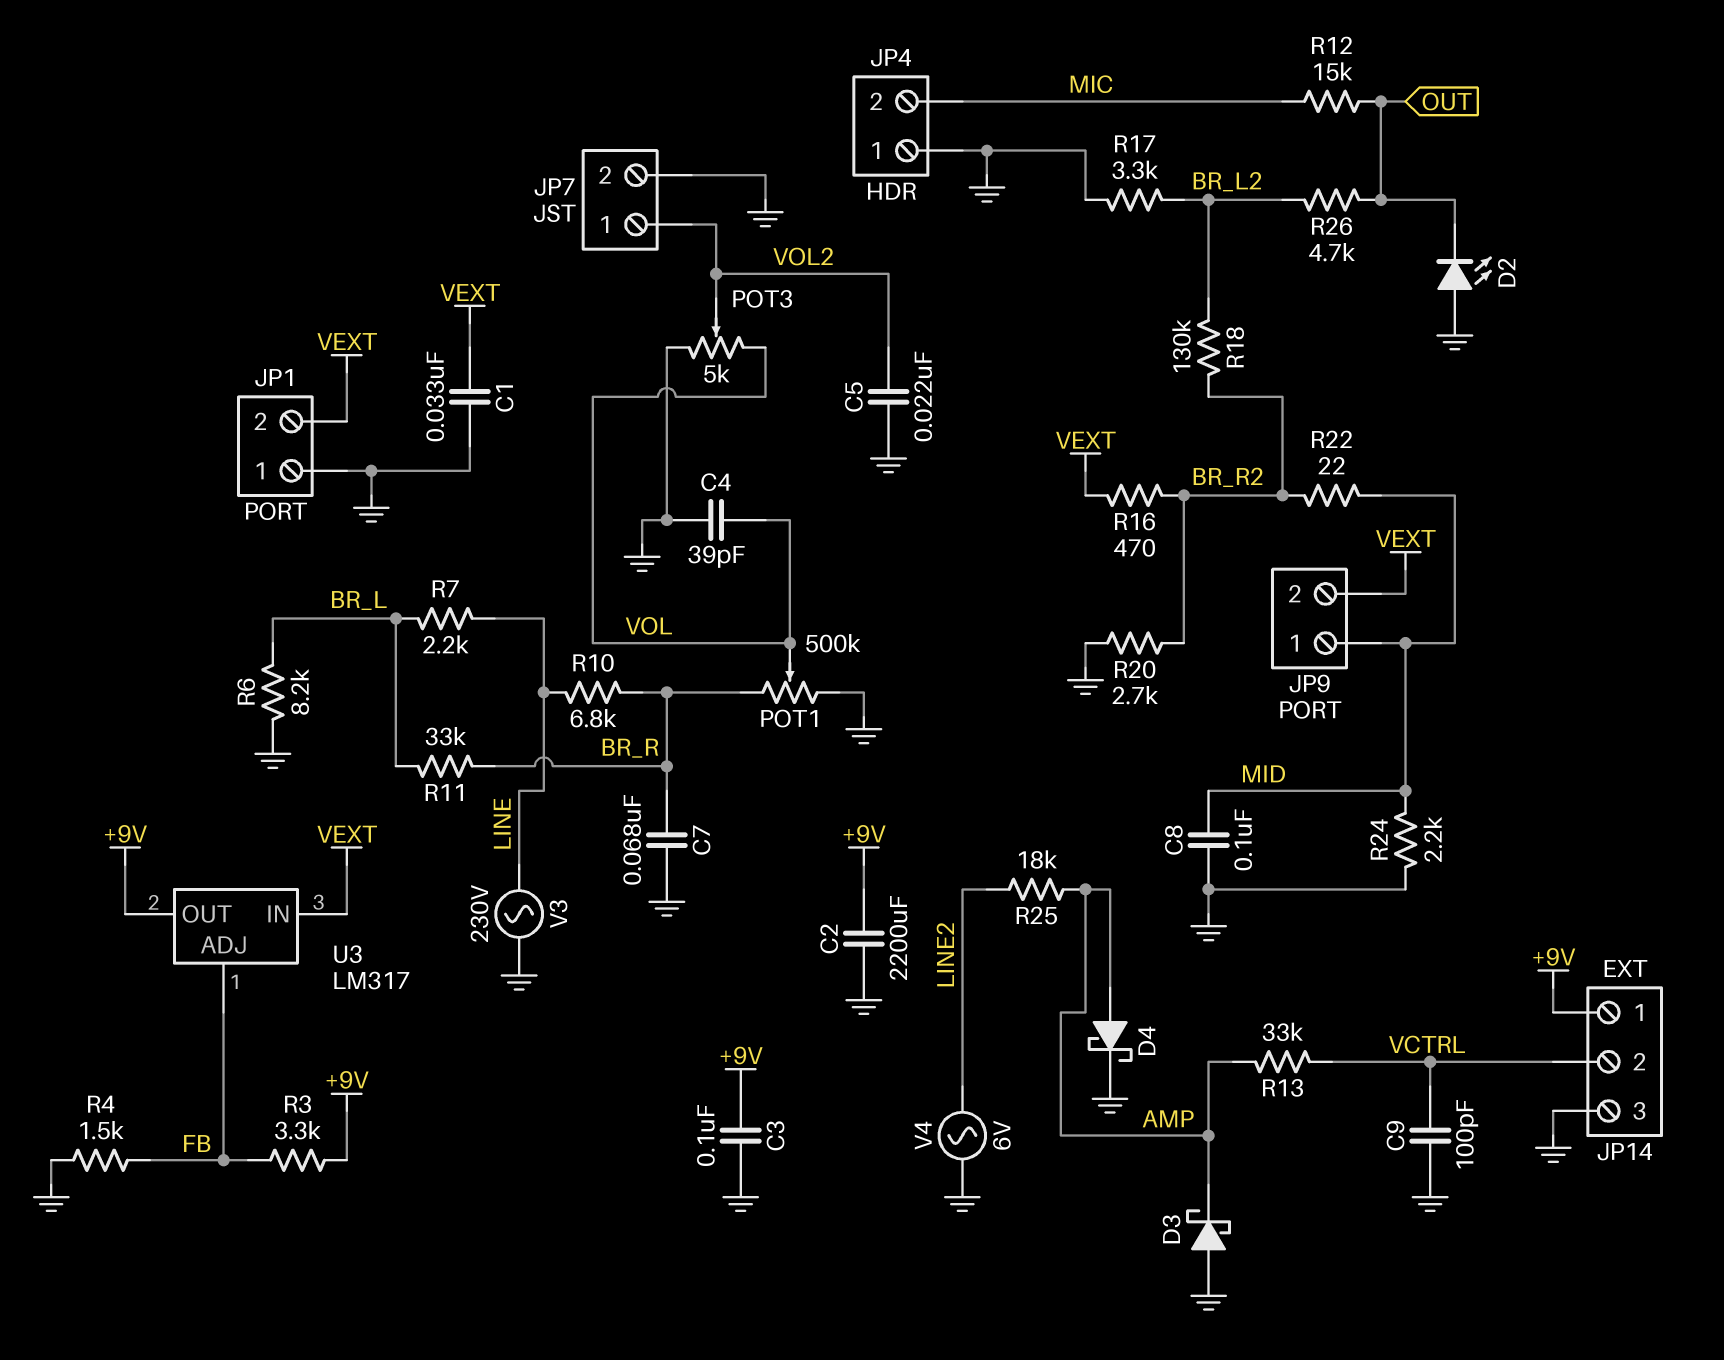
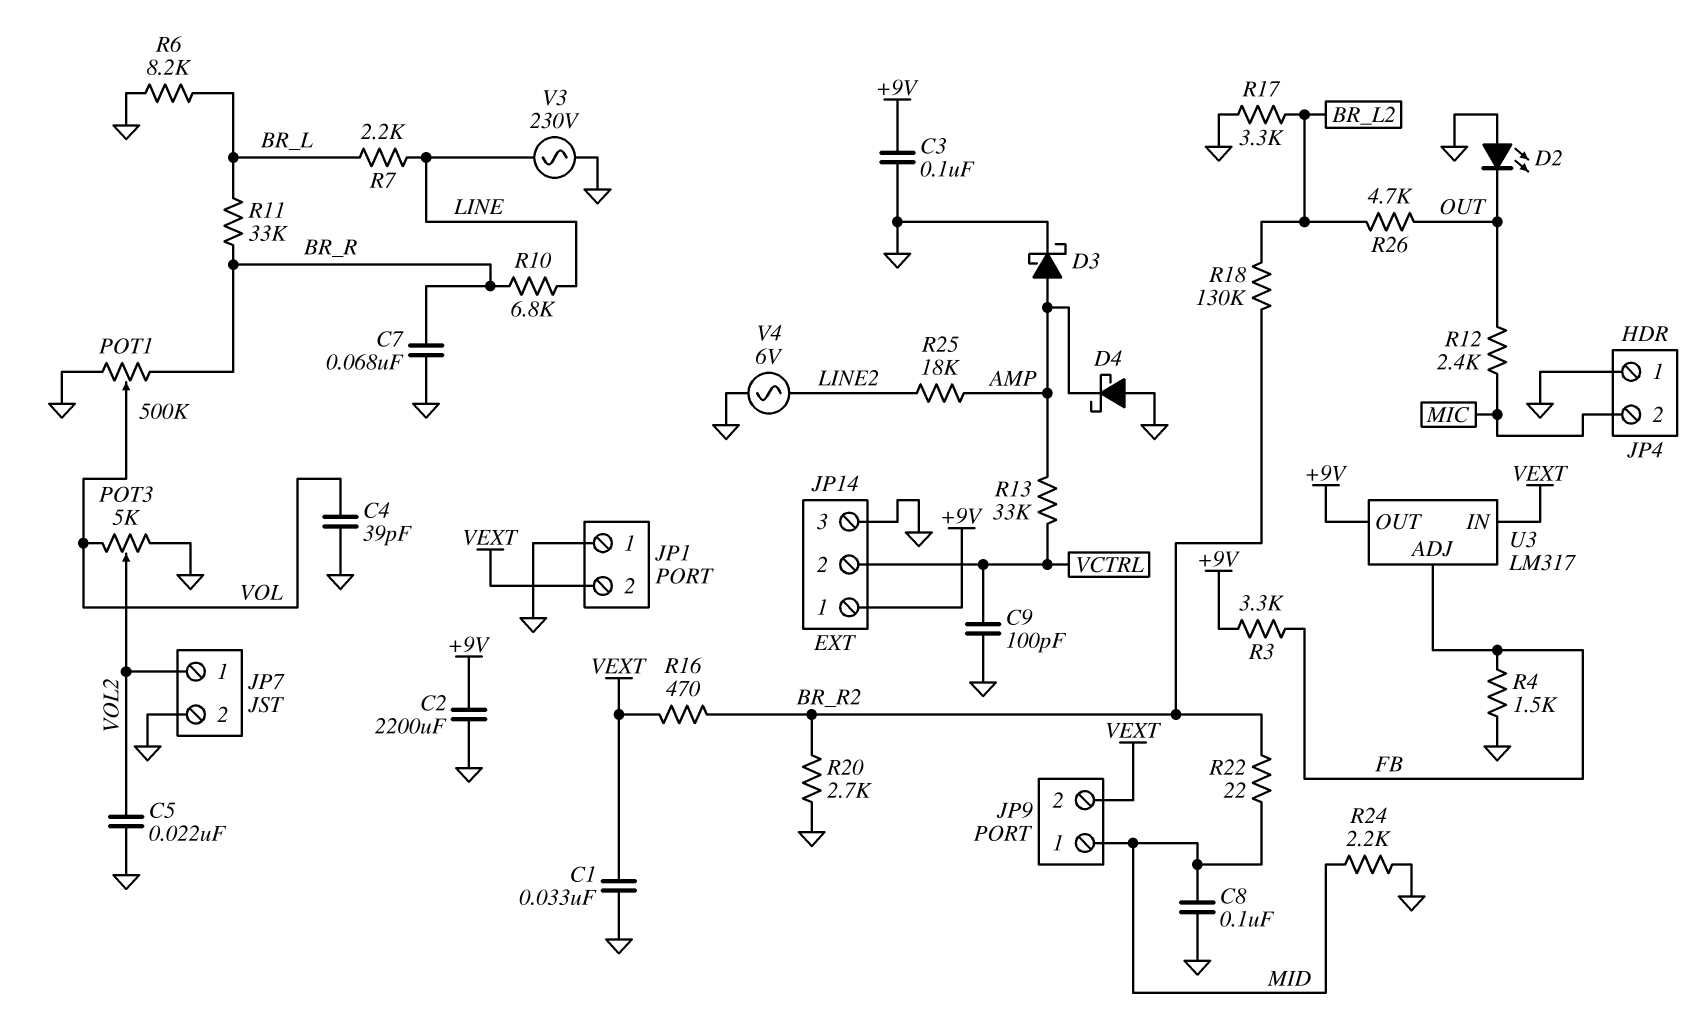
D3: schottky (A GND, K AMP) -> schottky (A AMP, K GND)
D4: schottky (A AMP, K GND) -> schottky (A GND, K AMP)
R12: 15k (MIC, OUT) -> 2.4k (MIC, OUT)

